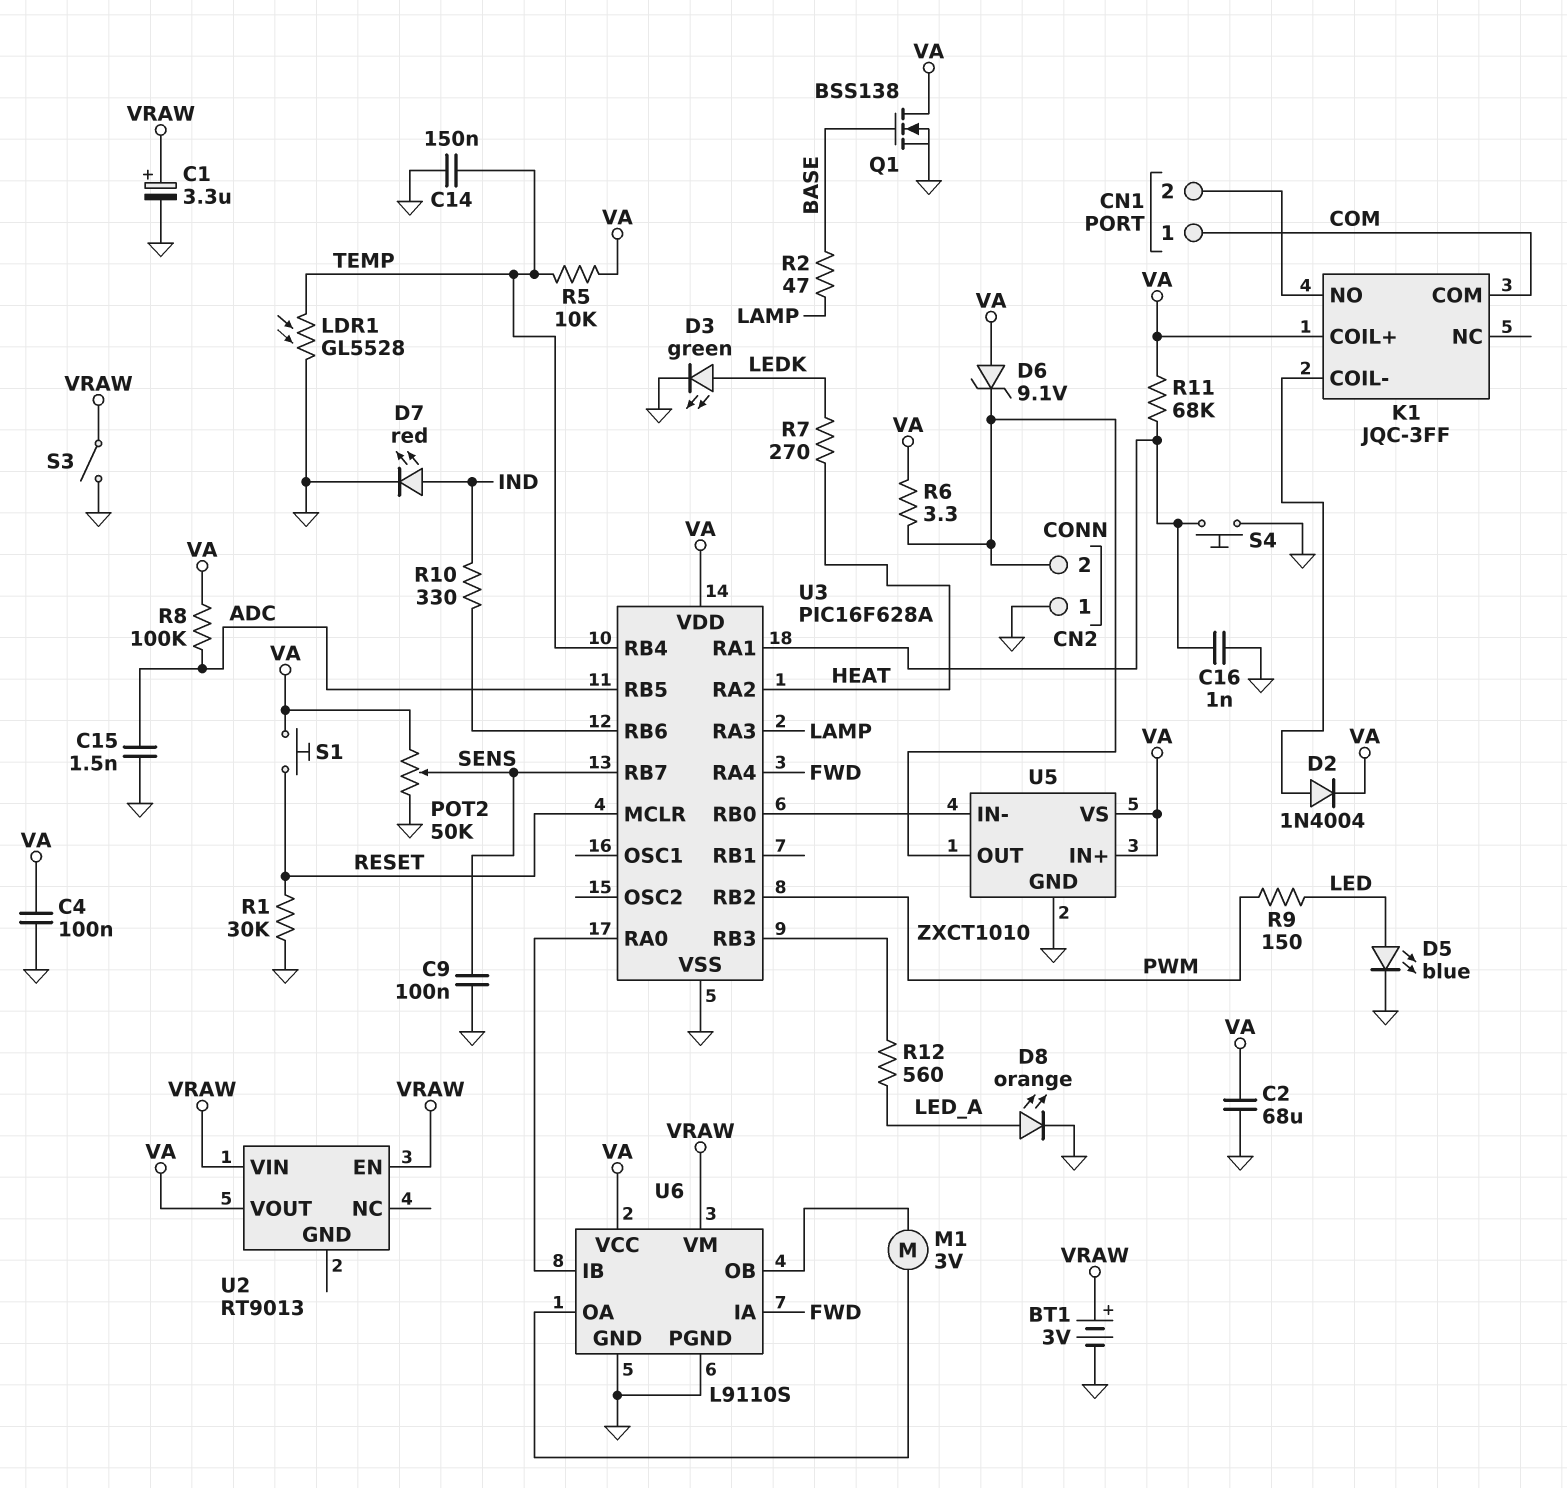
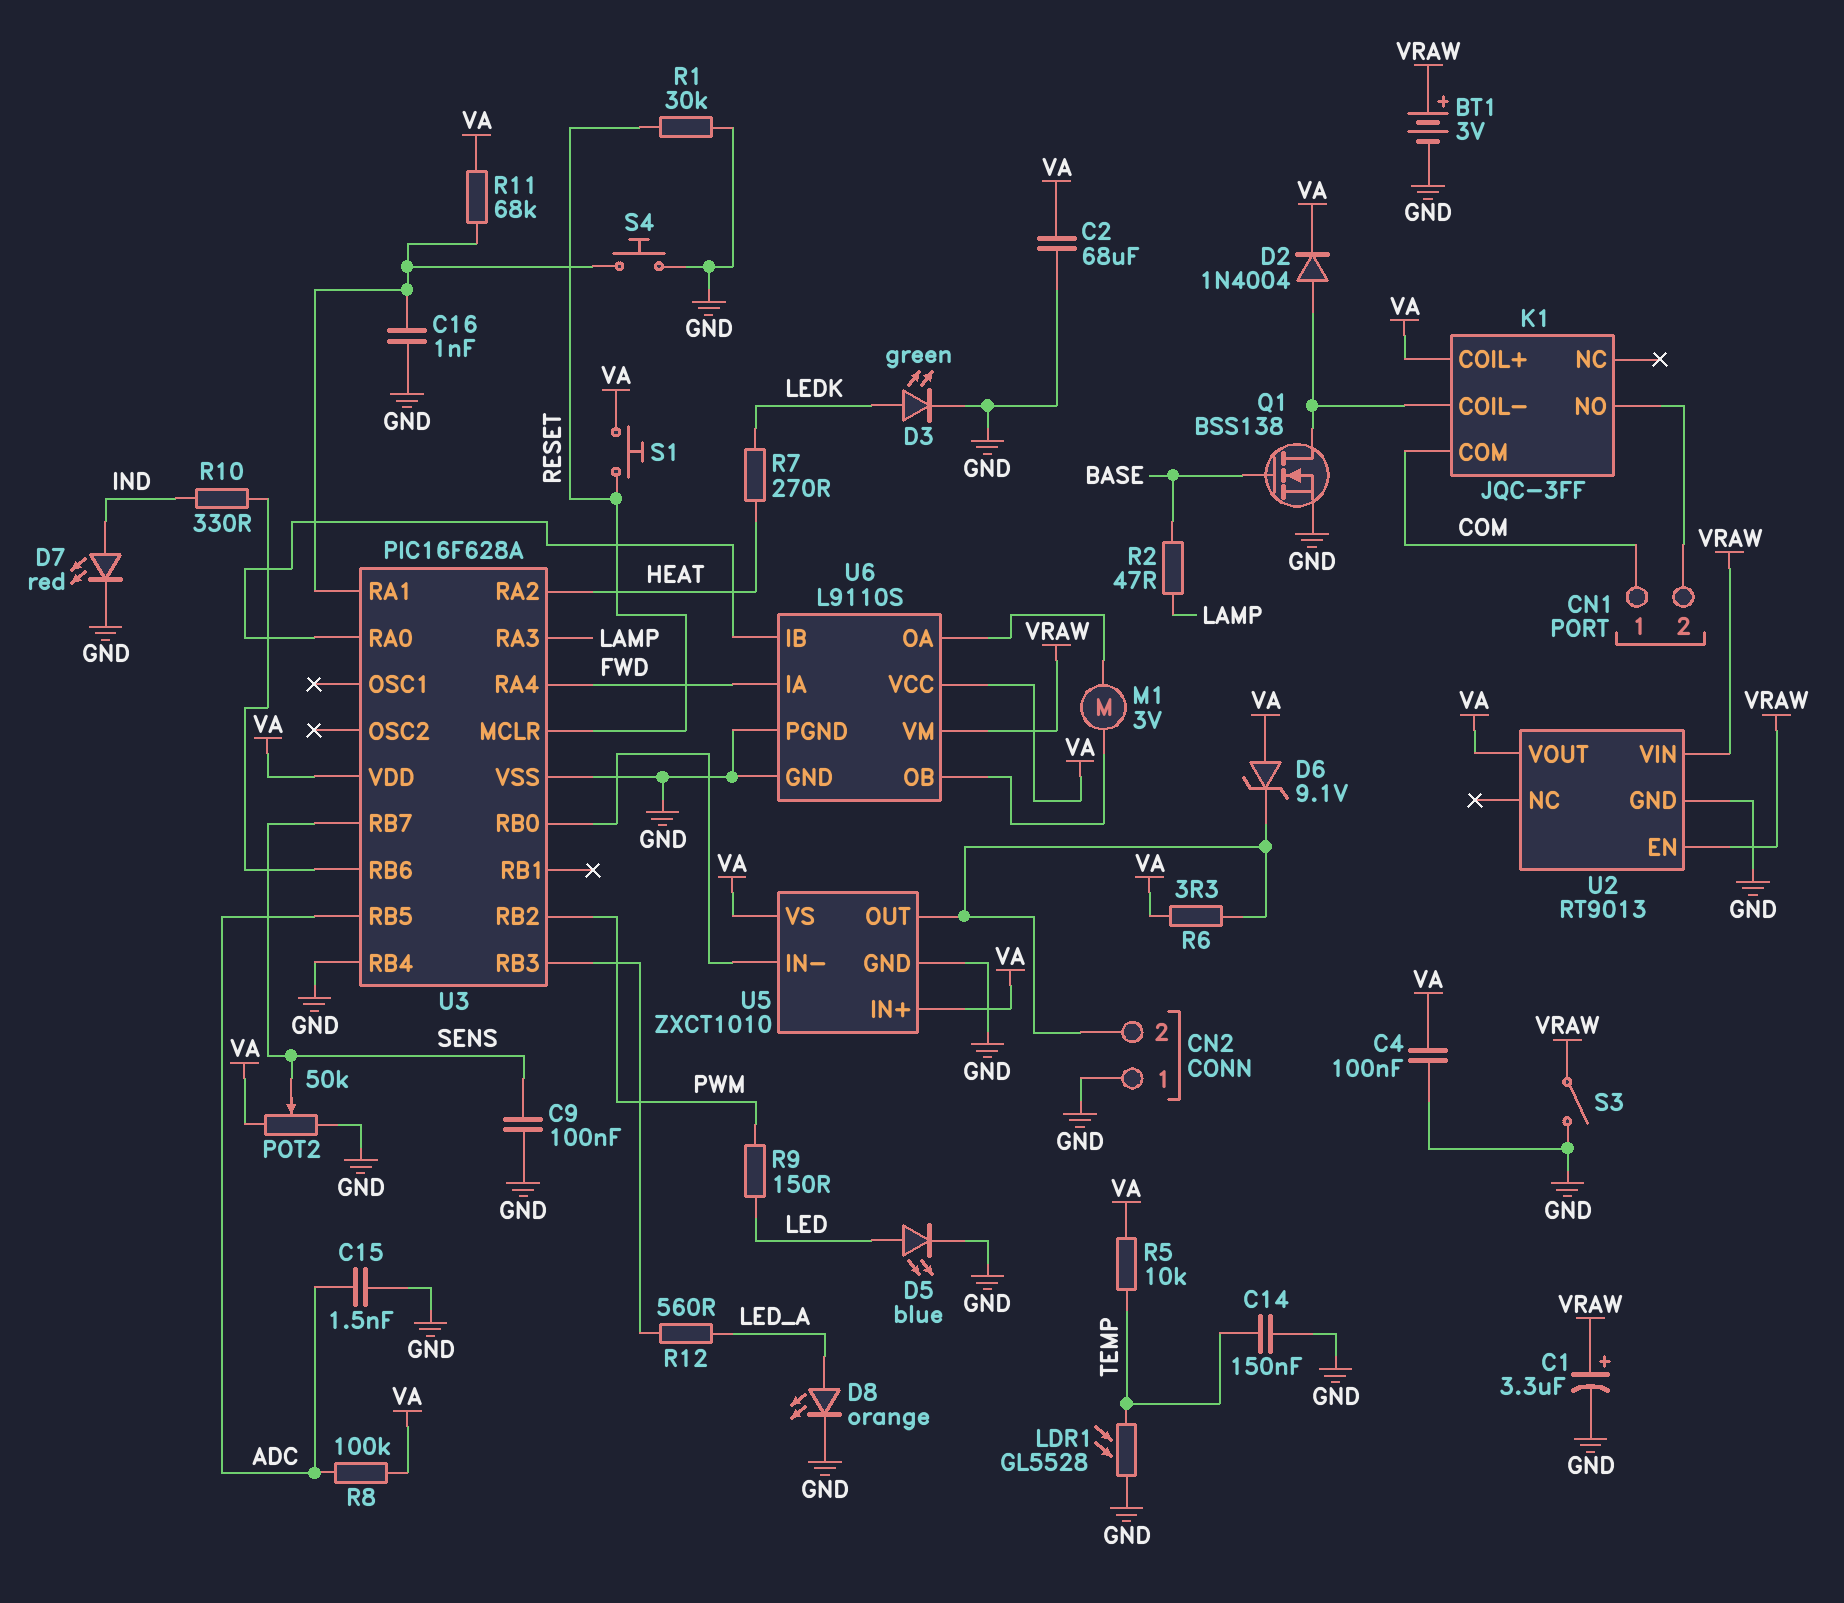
Q1: NMOS BSS138 (G BASE, D VA, S GND) -> NMOS BSS138 (G BASE, D K1/COIL-, S GND)
U2 pin GND: none -> GND
U3 pin RB4: TEMP -> GND

